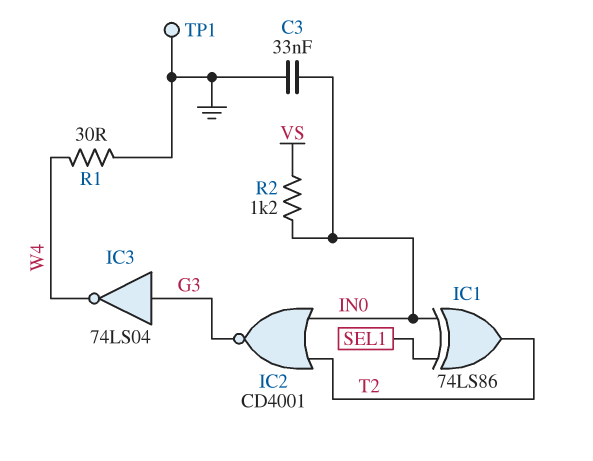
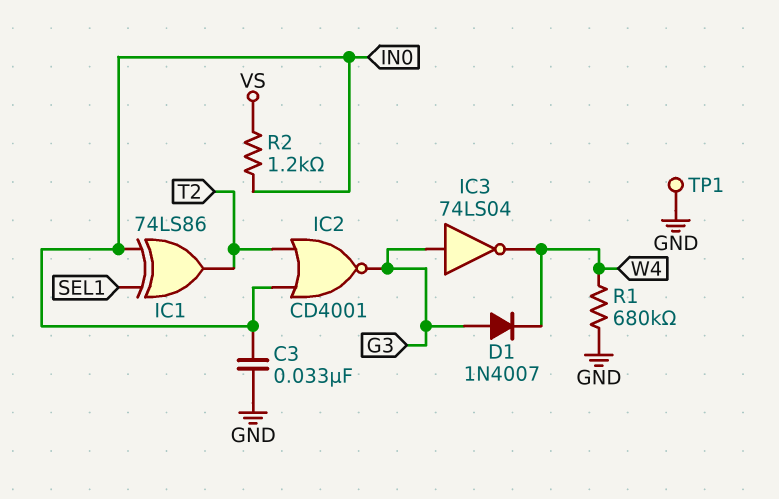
D1: none -> diode 1N4007 (A G3, K W4)
R1: 30 (GND, W4) -> 680k (GND, W4)

